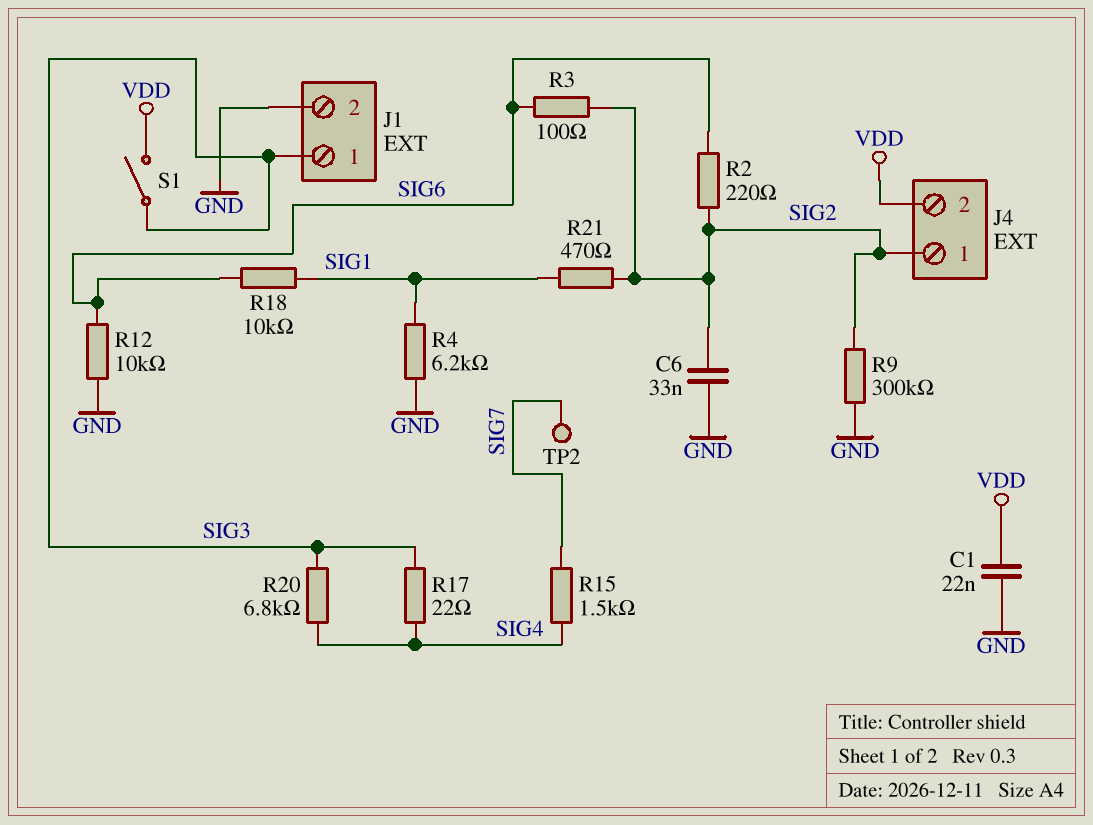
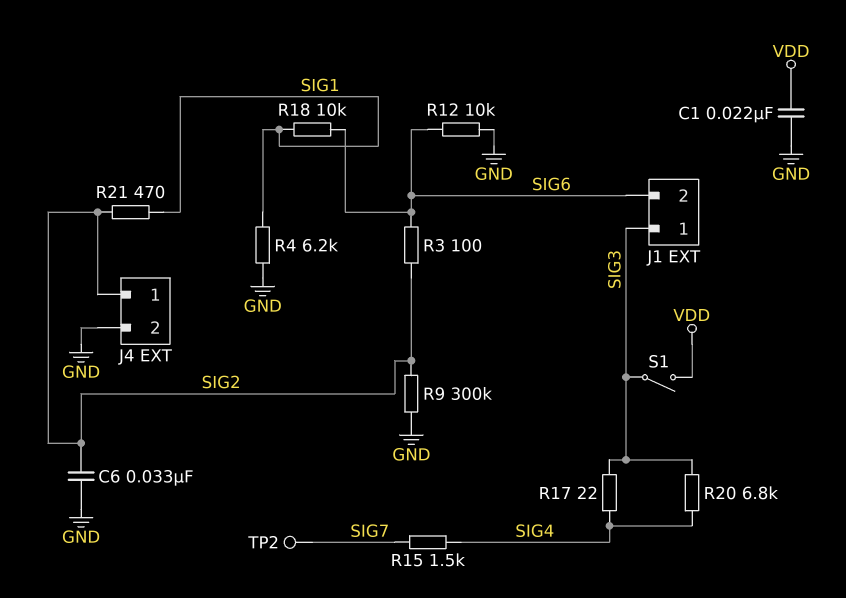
J1 pin 2: GND -> SIG6
J4 pin 2: VDD -> GND
R2: 220 (SIG2, SIG6) -> none

